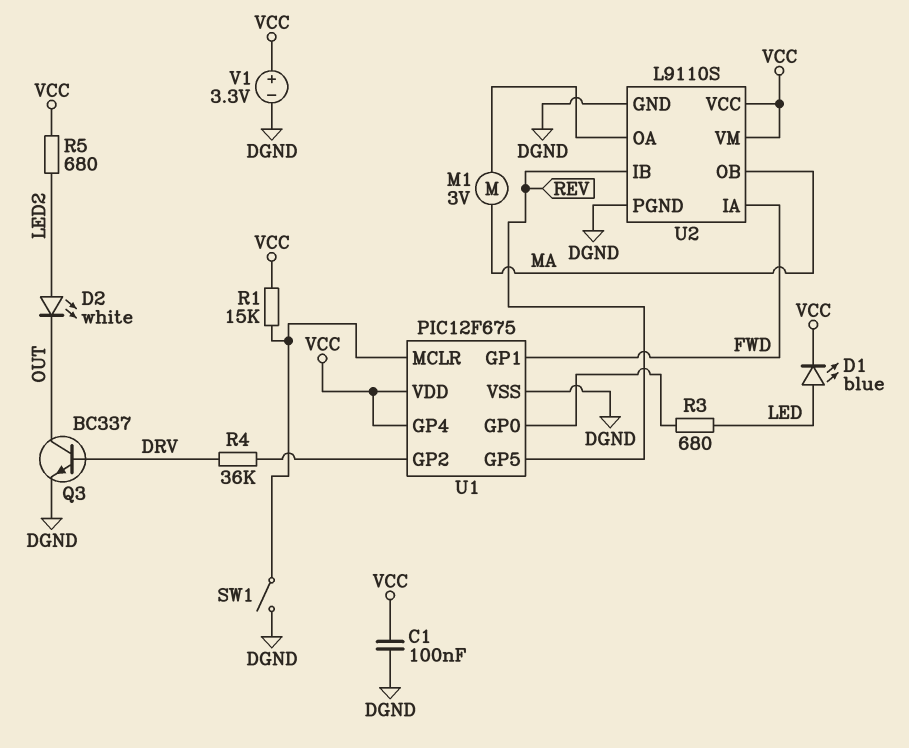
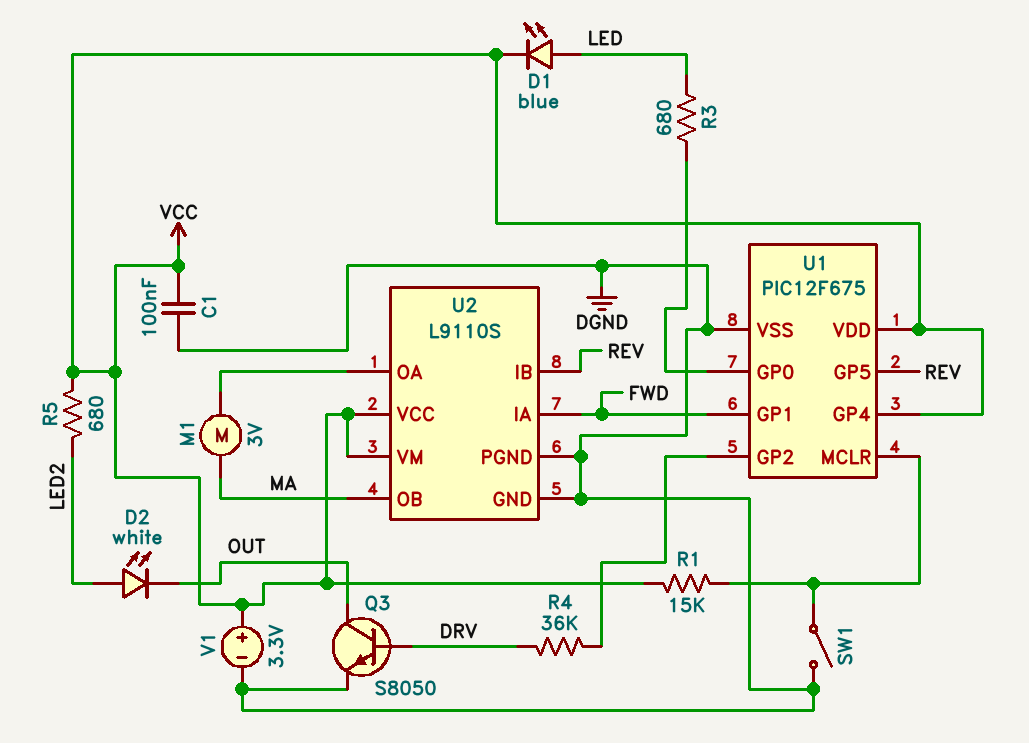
Q3: NPN BC337 (B DRV, C OUT, E DGND) -> NPN S8050 (B DRV, C OUT, E DGND)

